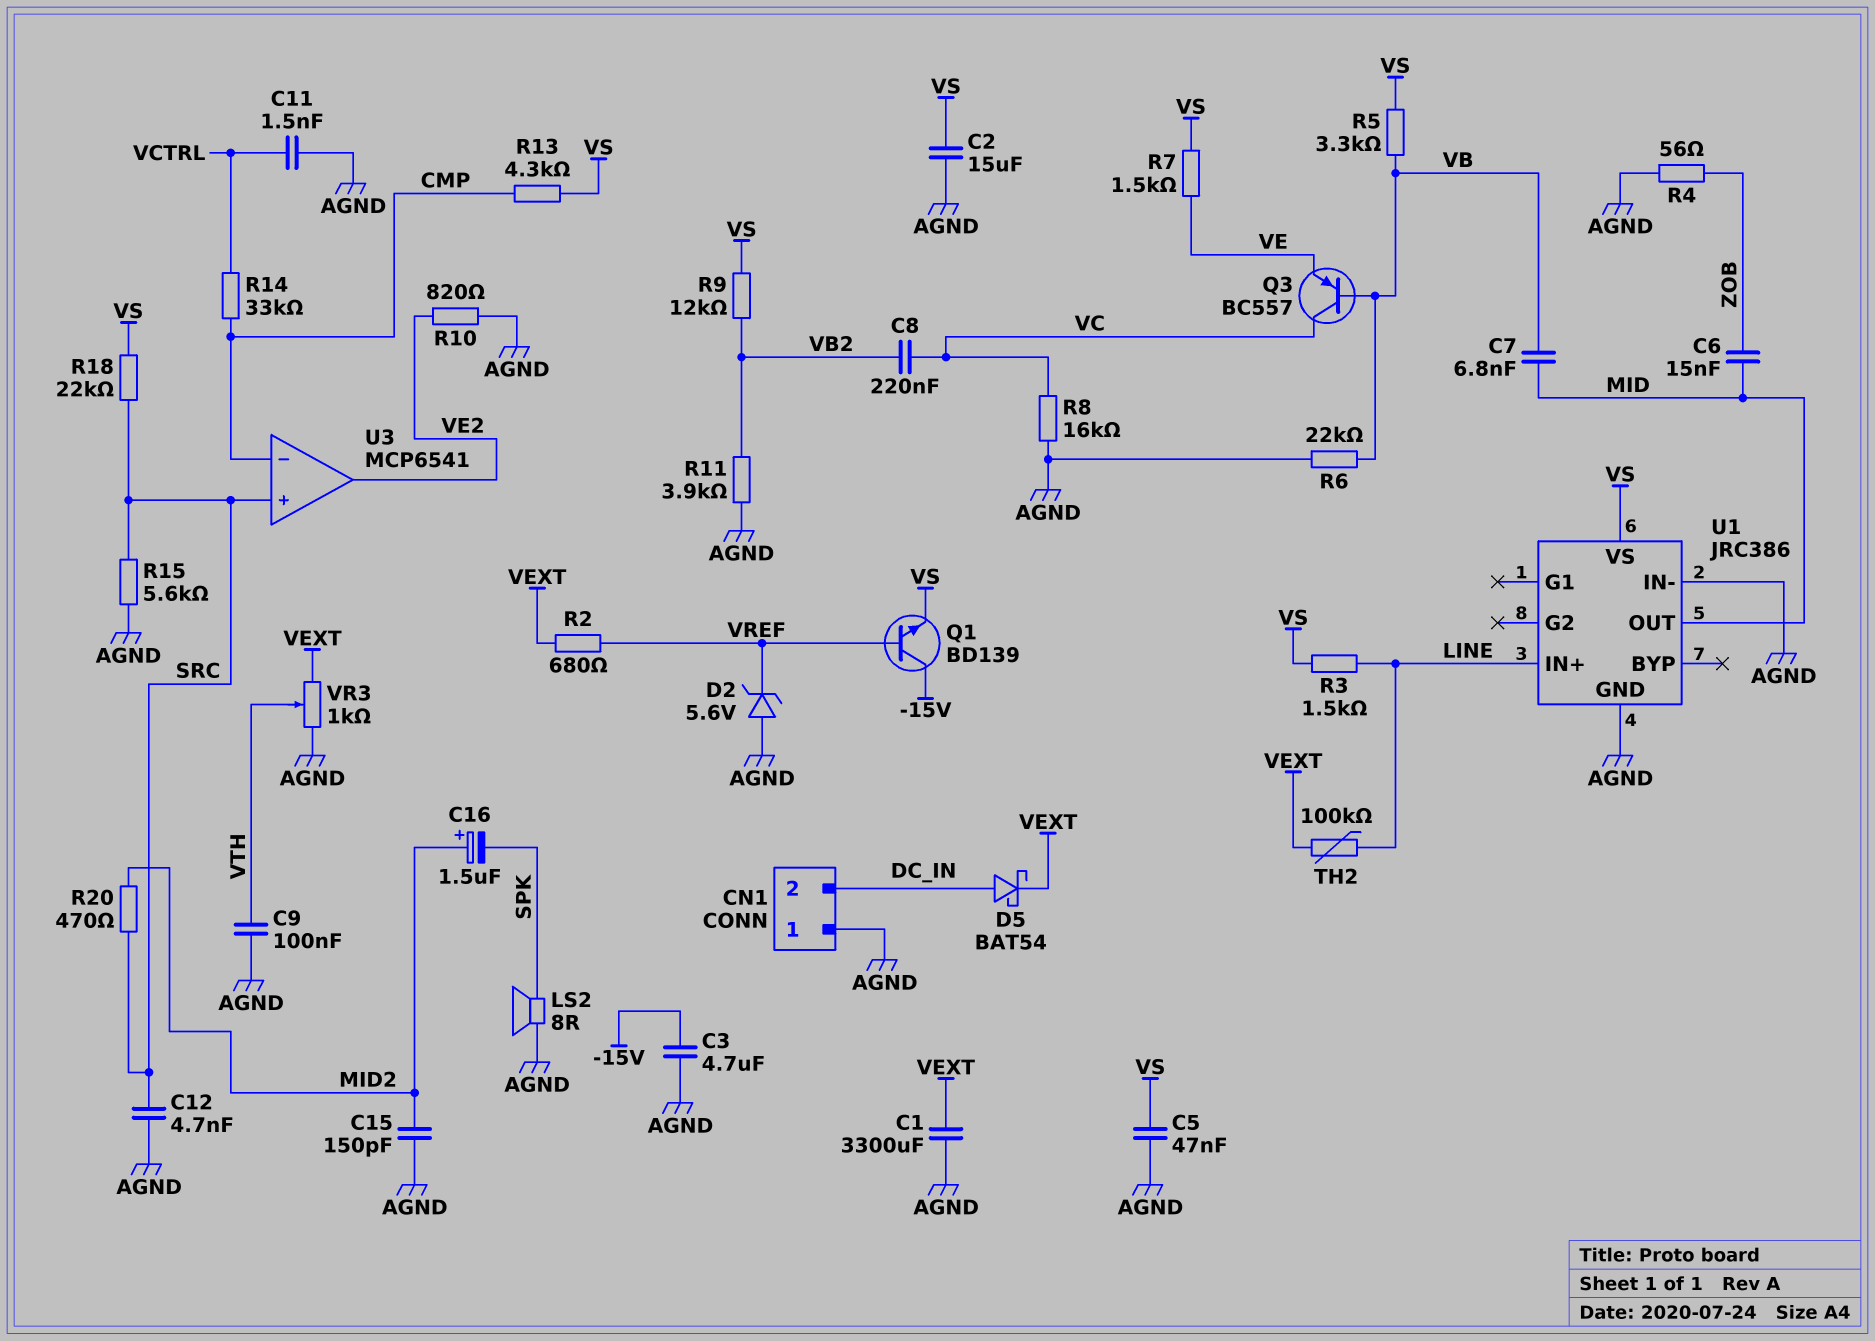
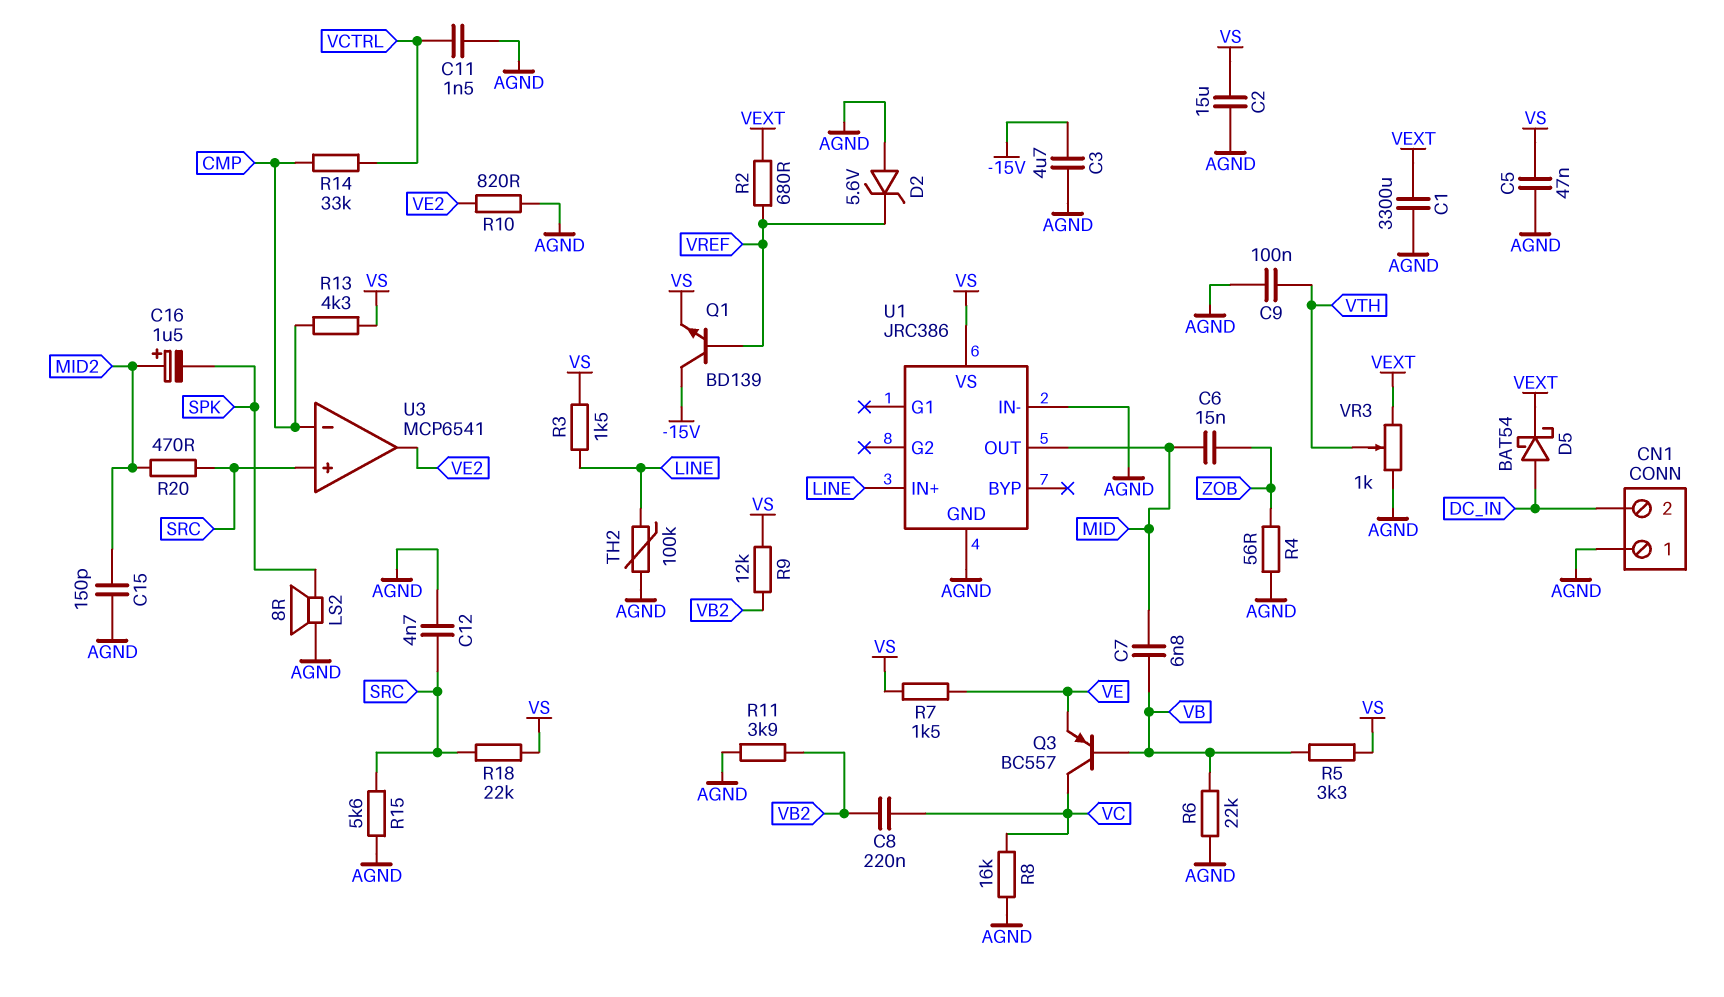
TH2: 100k (LINE, VEXT) -> 100k (AGND, LINE)

